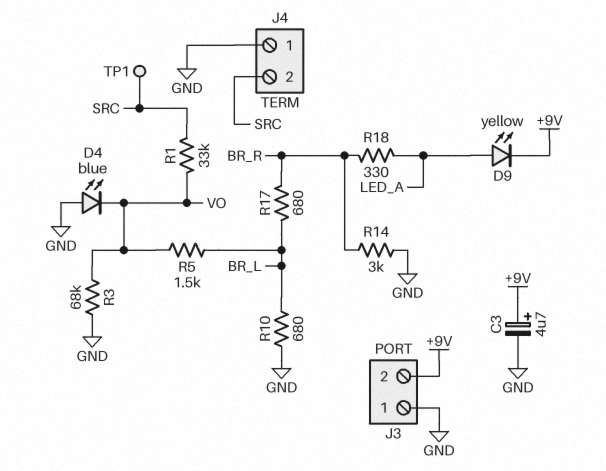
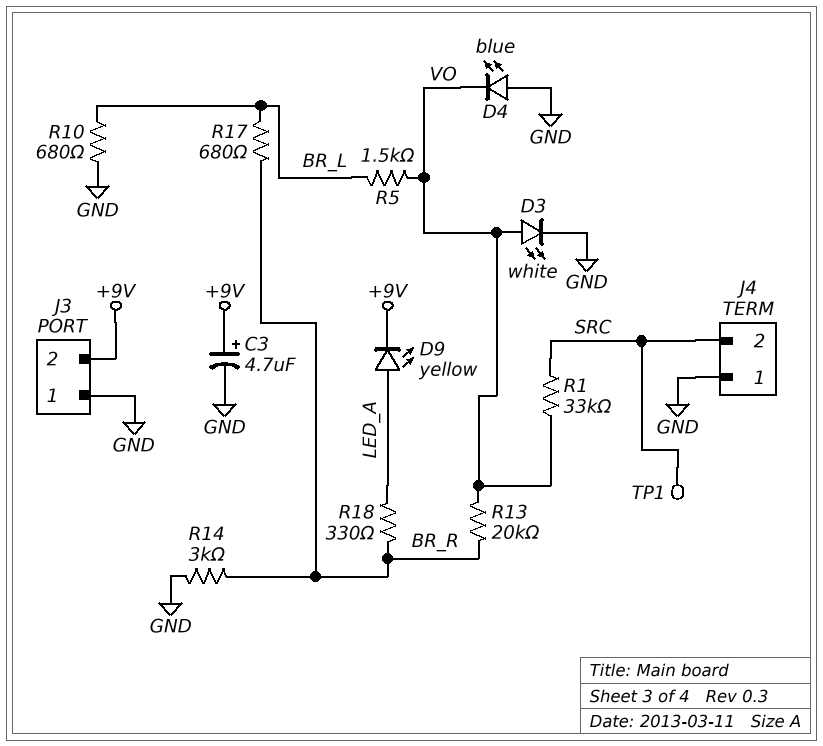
D3: none -> LED white (A VO, K GND)
R3: 68k (GND, VO) -> none
R13: none -> 20k (BR_R, VO)

